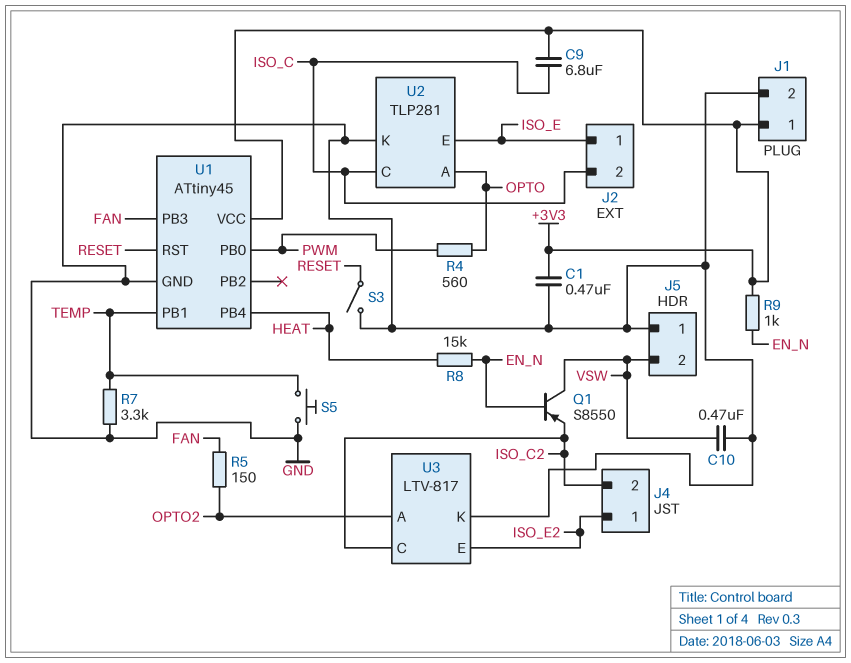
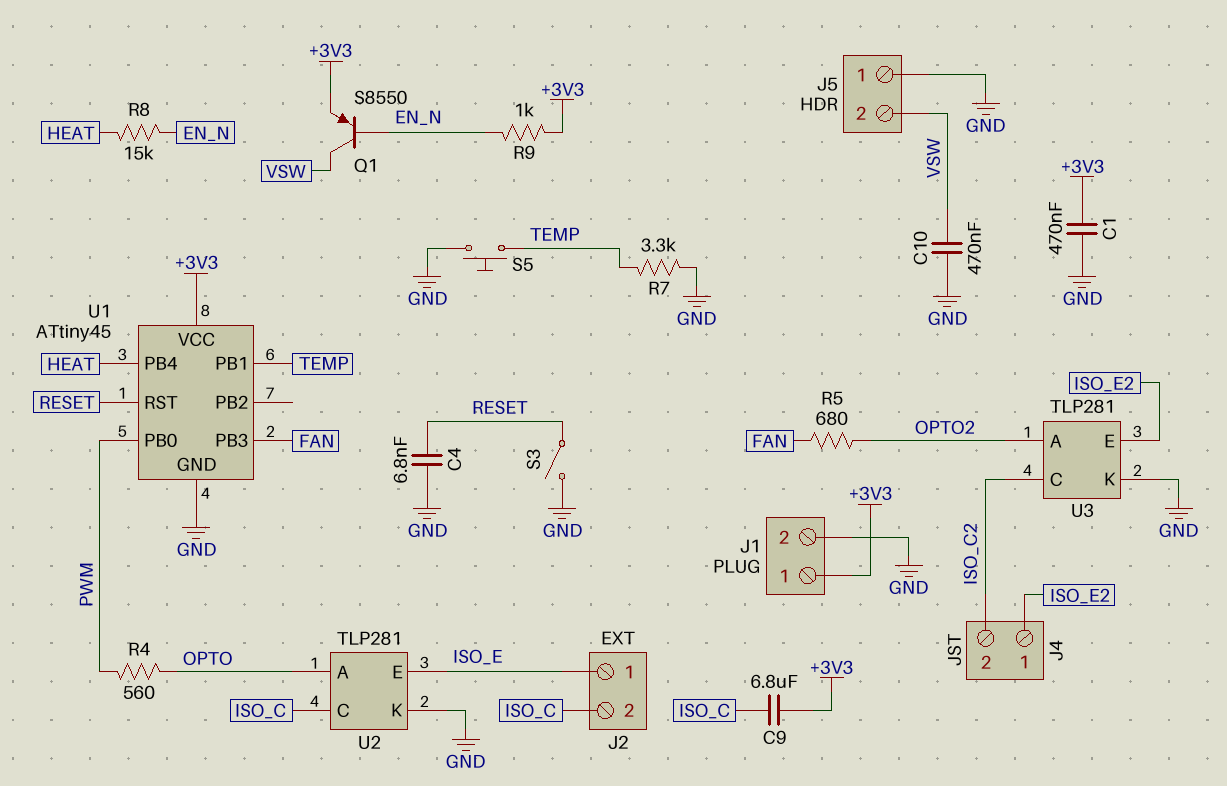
C4: none -> 6.8nF (GND, RESET)
Q1: PNP S8550 (B EN_N, C VSW, E ISO_C2) -> PNP S8550 (B EN_N, C VSW, E +3V3)
R5: 150 (FAN, OPTO2) -> 680 (FAN, OPTO2)
U3: LTV-817 -> TLP281

